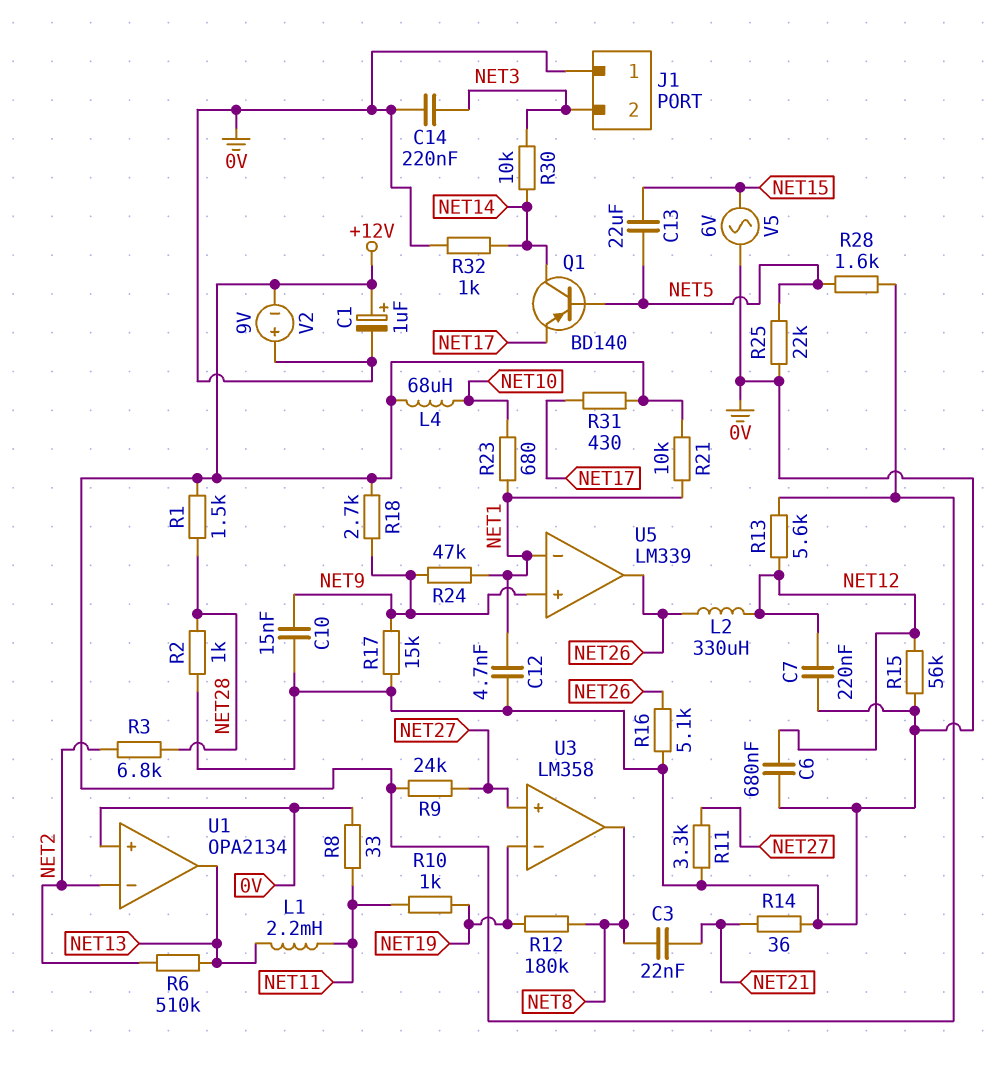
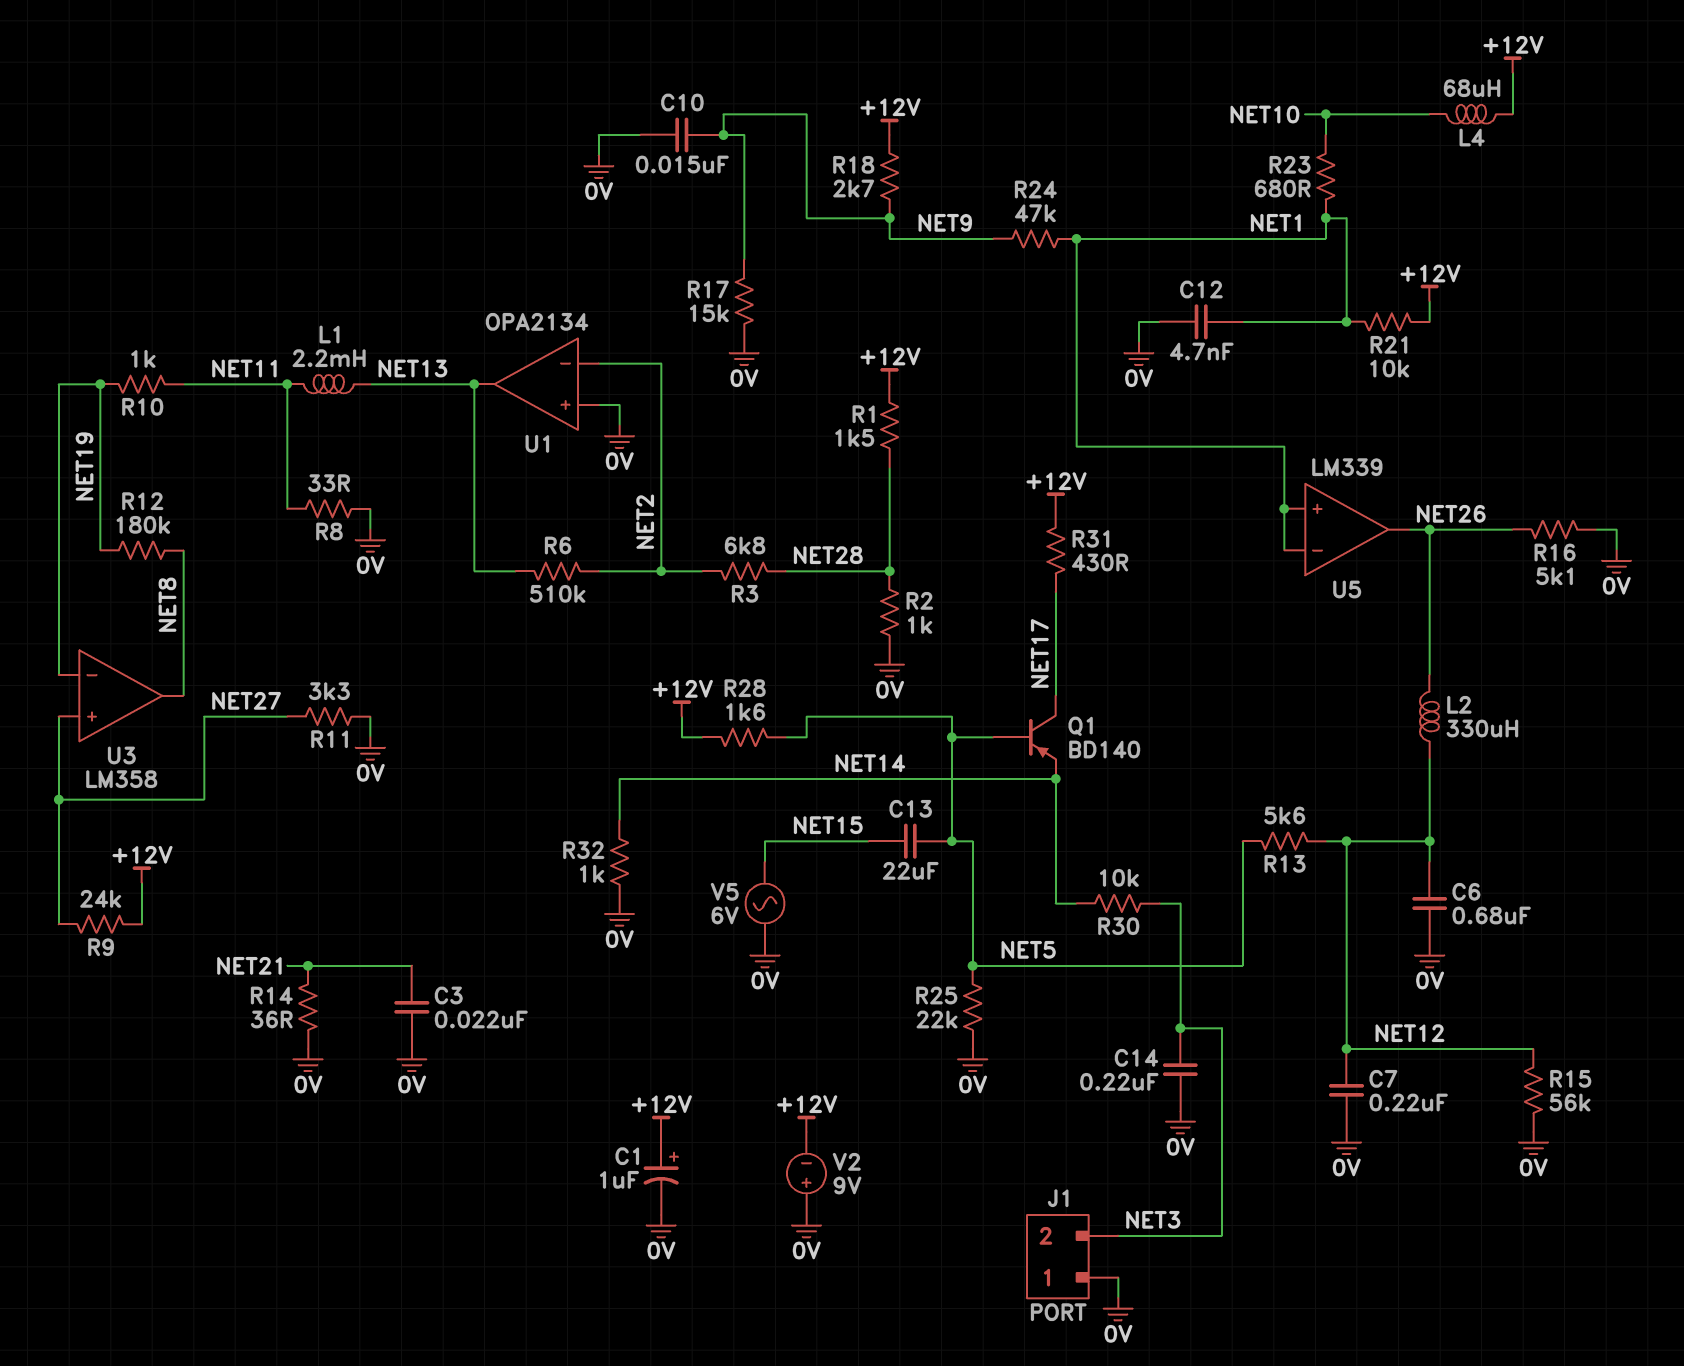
C3: 22nF (NET8, NET21) -> 22nF (0V, NET21)
Q1: PNP BD140 (B NET5, C NET14, E NET17) -> PNP BD140 (B NET5, C NET17, E NET14)
R13: 5.6k (+12V, NET12) -> 5.6k (NET5, NET12)
U5 pin in+: NET9 -> NET1

